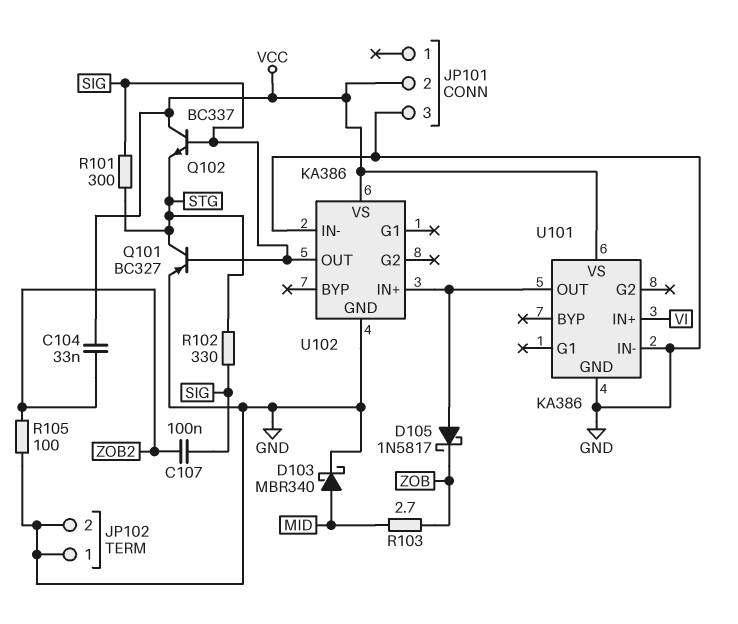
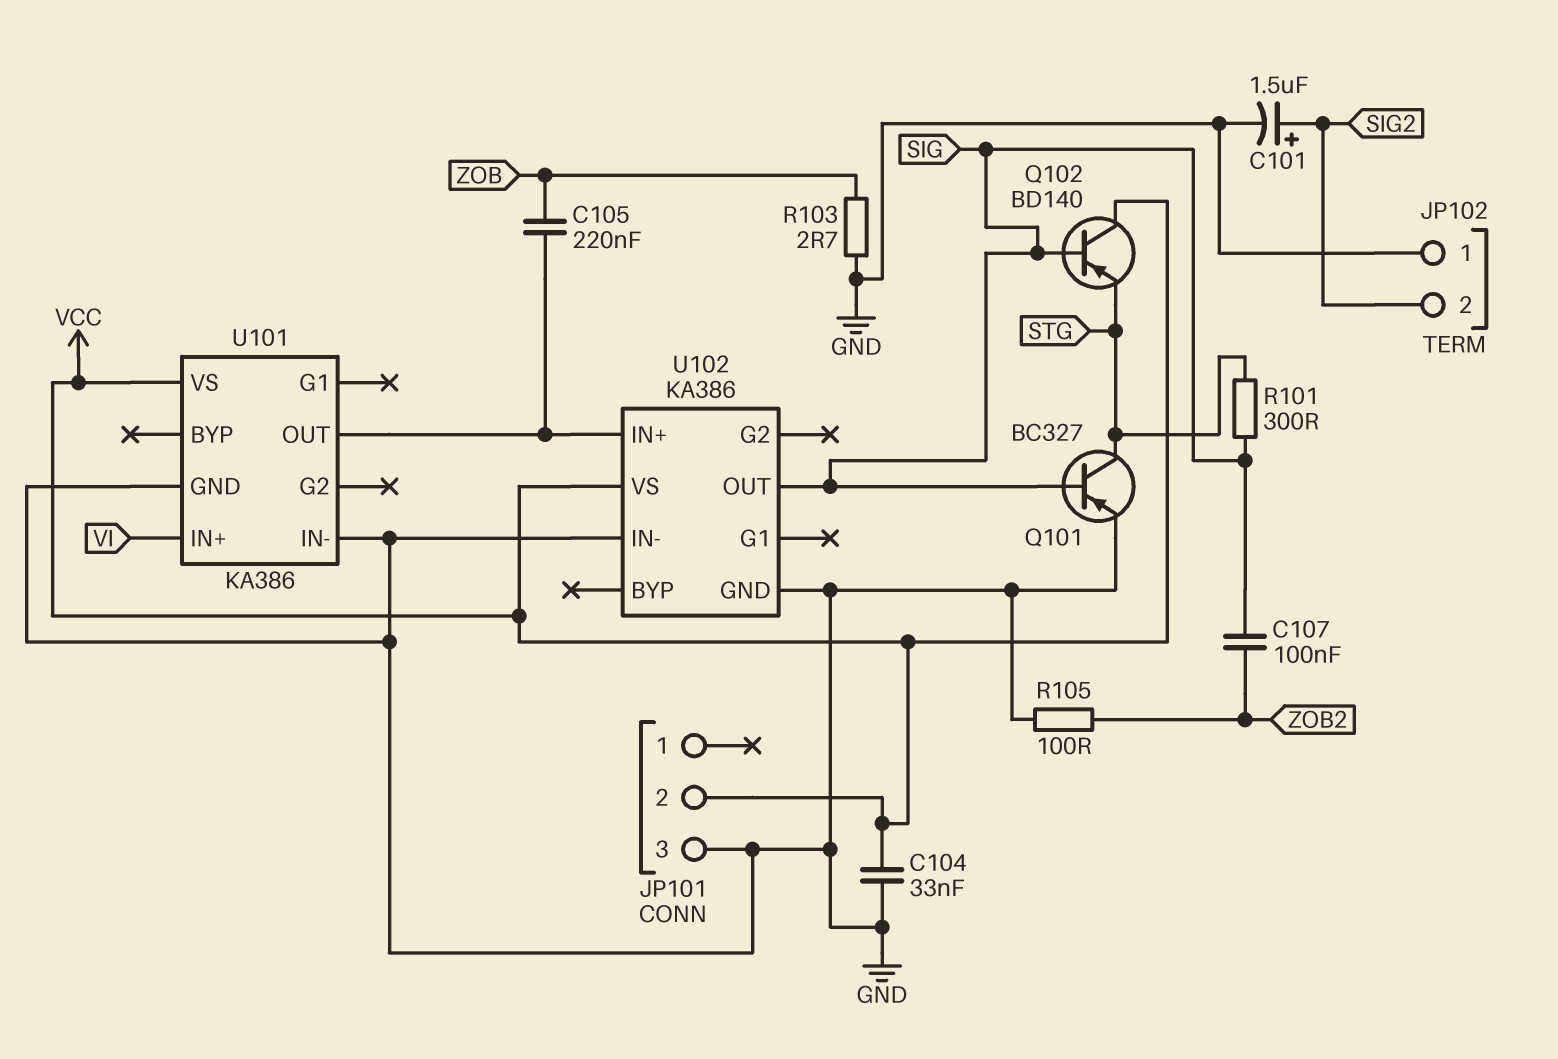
C101: none -> 1.5uF (plus SIG2, minus GND)
C104: 33nF (VCC, ZOB2) -> 33nF (GND, VCC)
C105: none -> 220nF (U101/OUT, ZOB)
D103: schottky MBR340 (A MID, K GND) -> none
D105: schottky 1N5817 (A U101/OUT, K ZOB) -> none
JP102 pin 2: GND -> SIG2
Q102: NPN BC337 (B SIG, C VCC, E STG) -> PNP BD140 (B SIG, C VCC, E STG)
R102: 330 (SIG, STG) -> none
R103: 2.7 (MID, ZOB) -> 2.7 (GND, ZOB)

